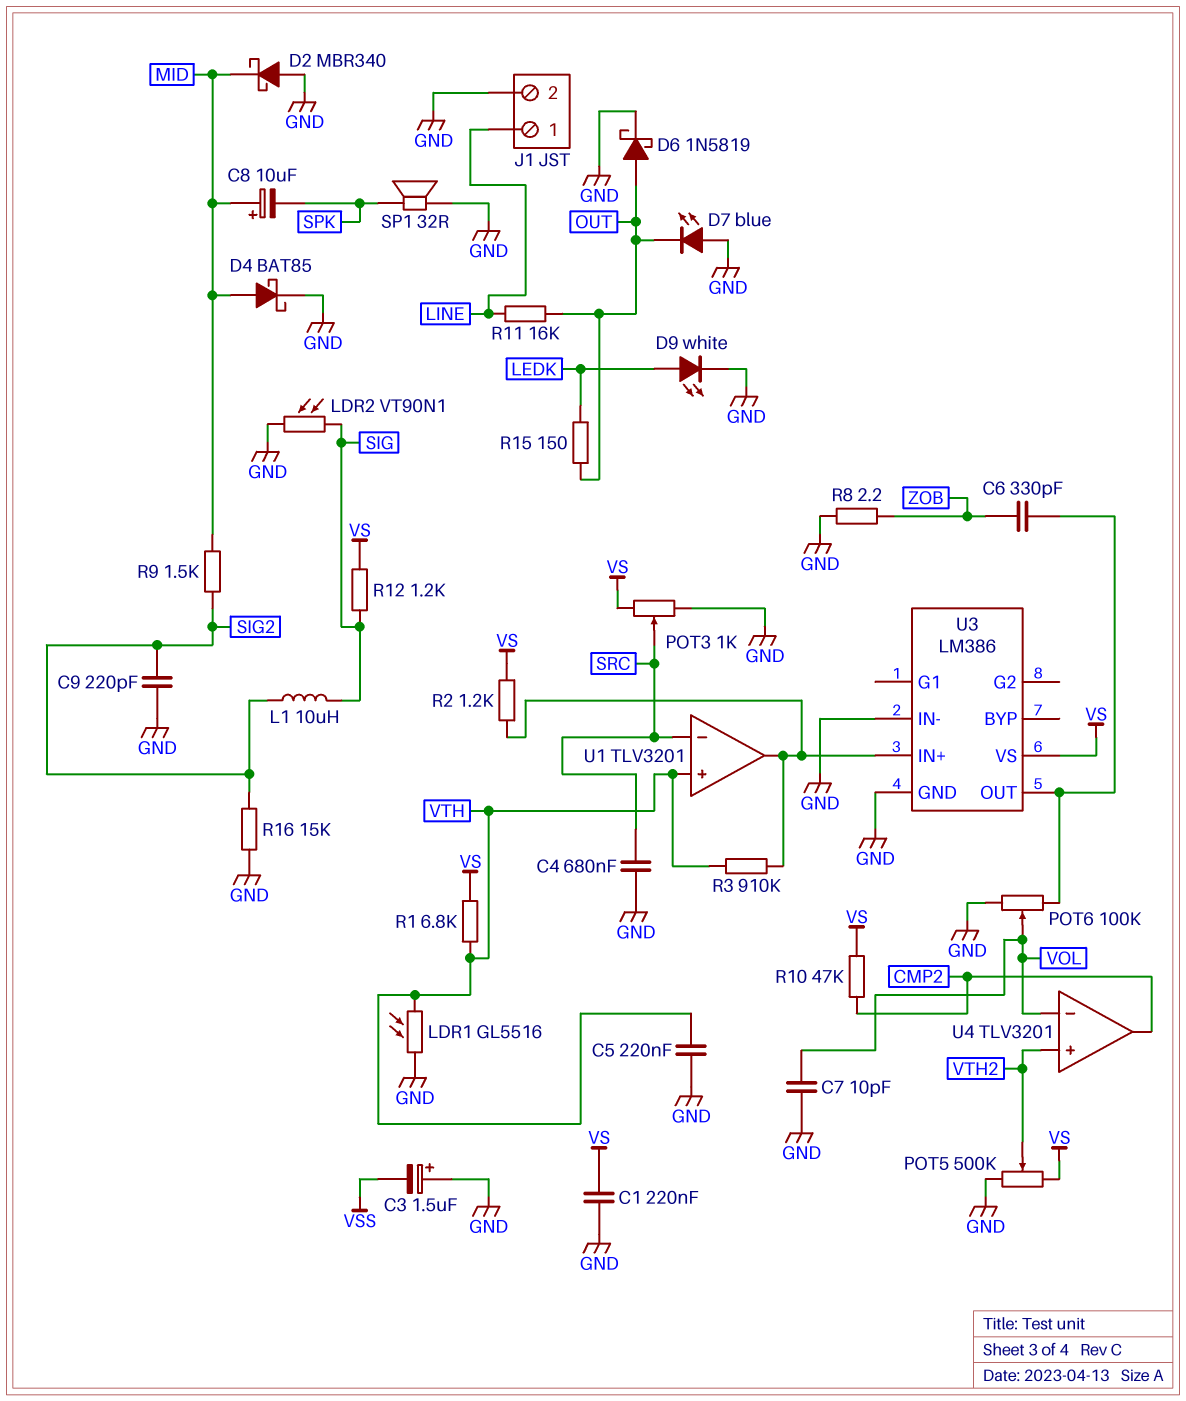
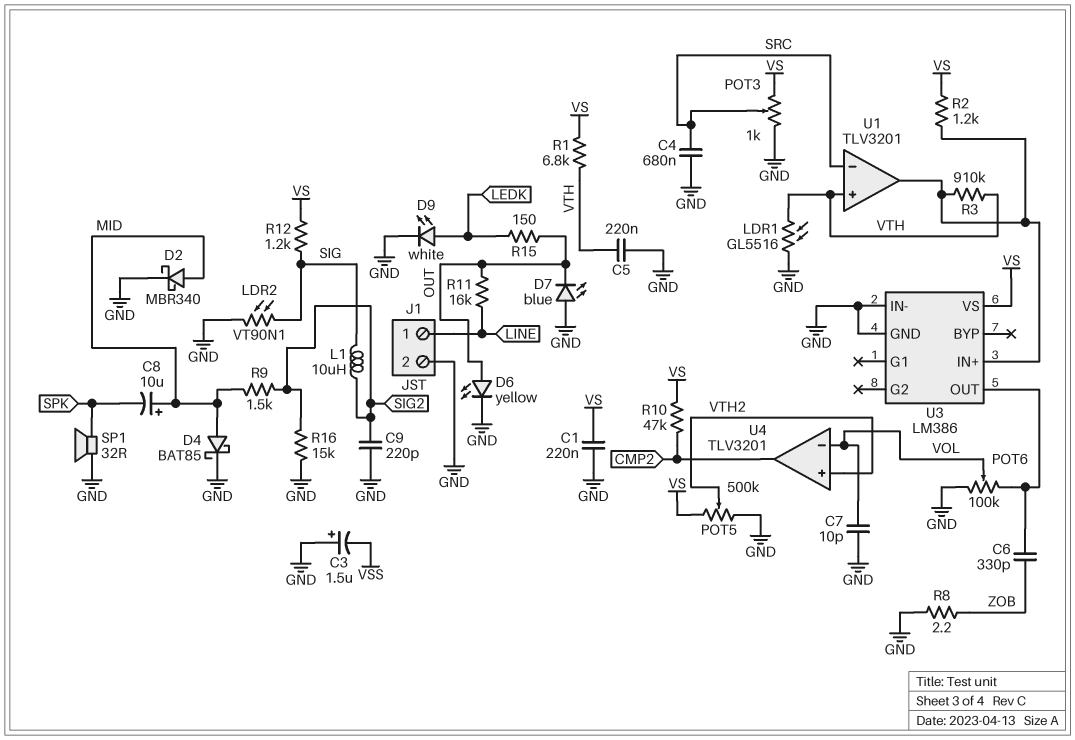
D2: schottky MBR340 (A GND, K MID) -> schottky MBR340 (A MID, K GND)
D6: schottky 1N5819 (A OUT, K GND) -> LED yellow (A OUT, K GND)

